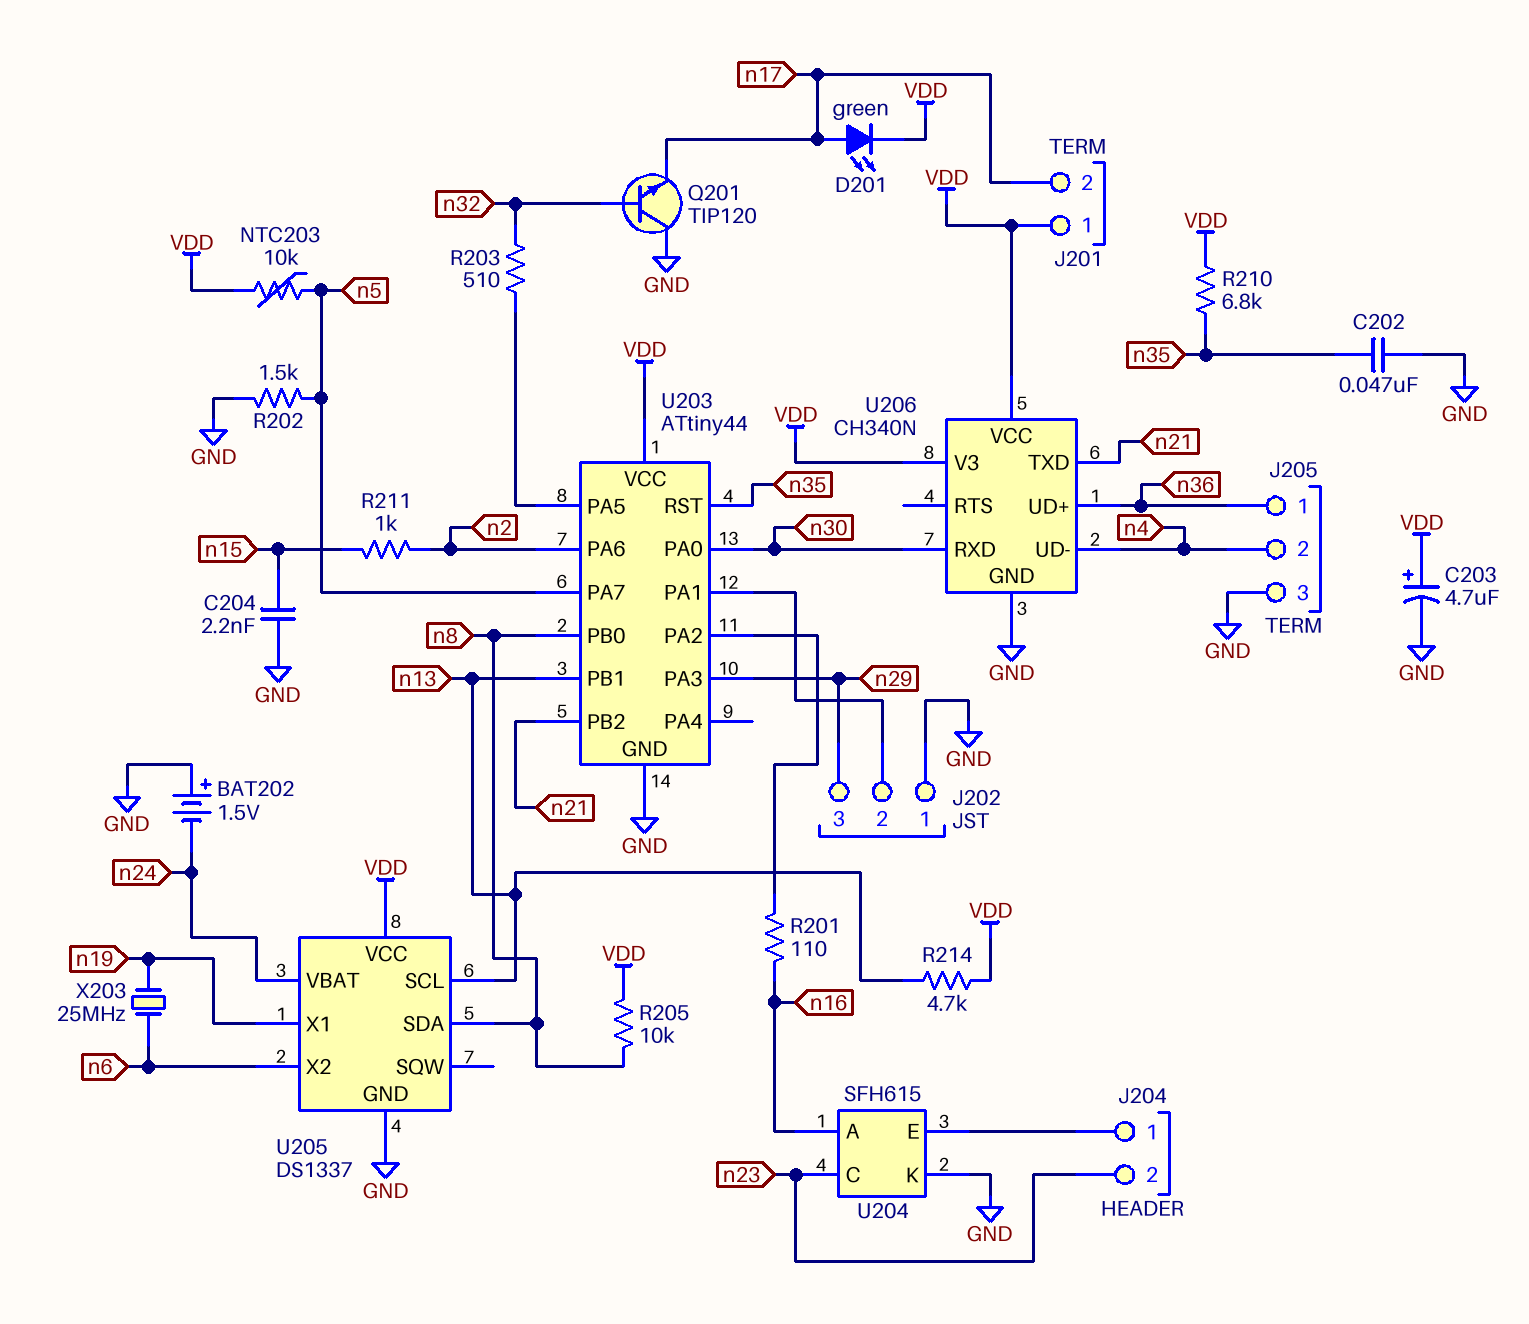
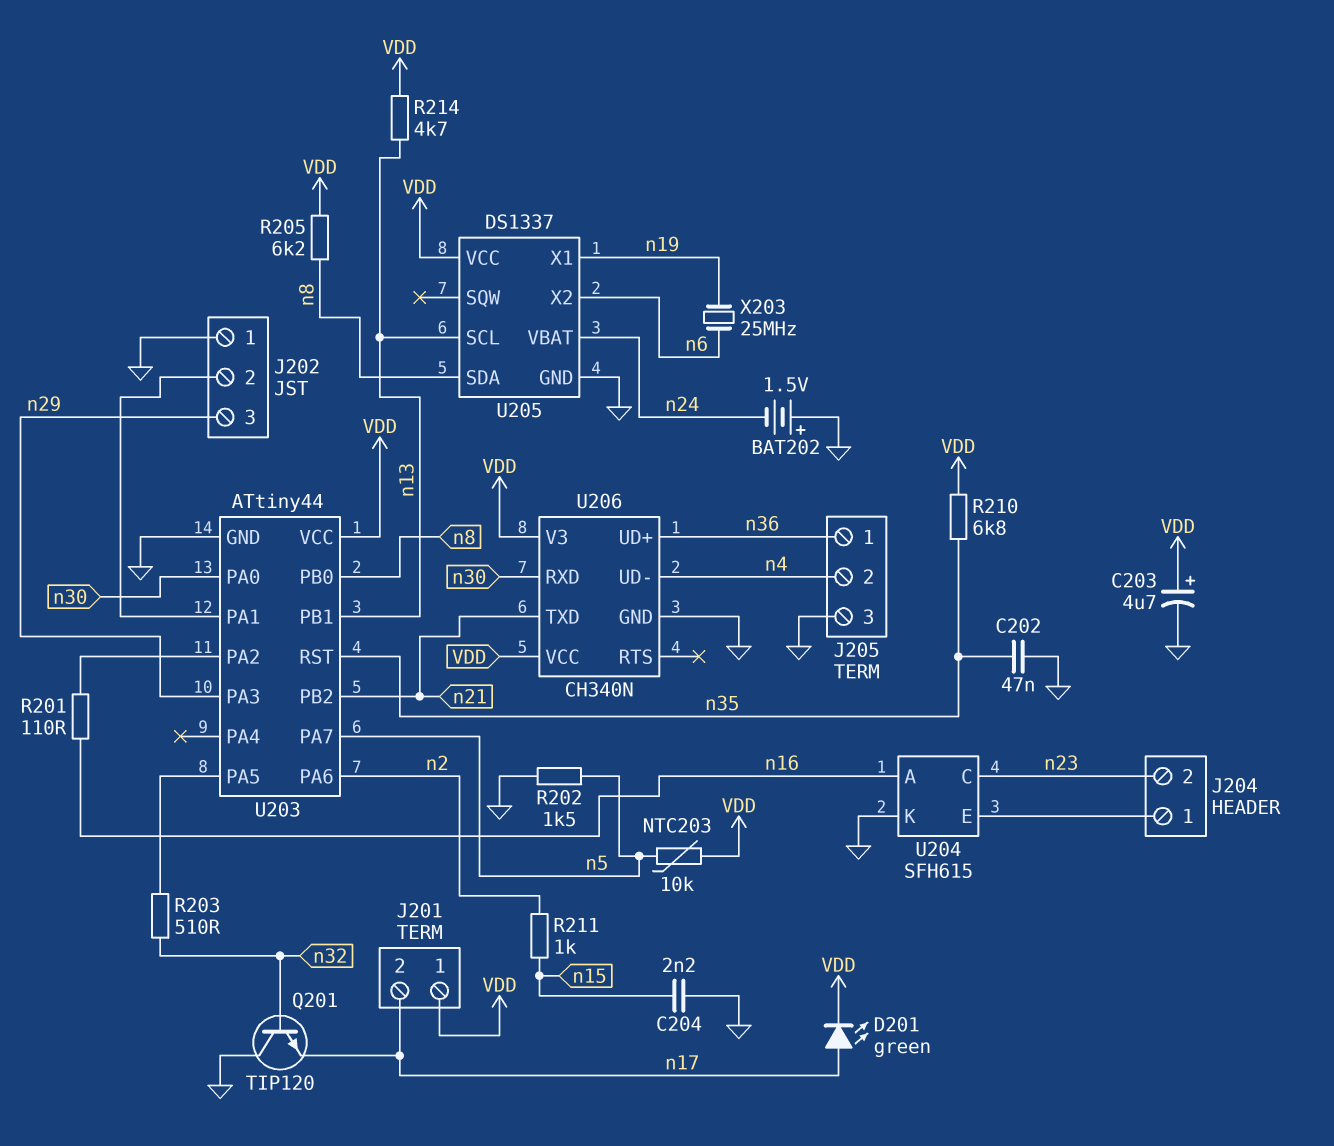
R205: 10k (VDD, n8) -> 6.2k (VDD, n8)

